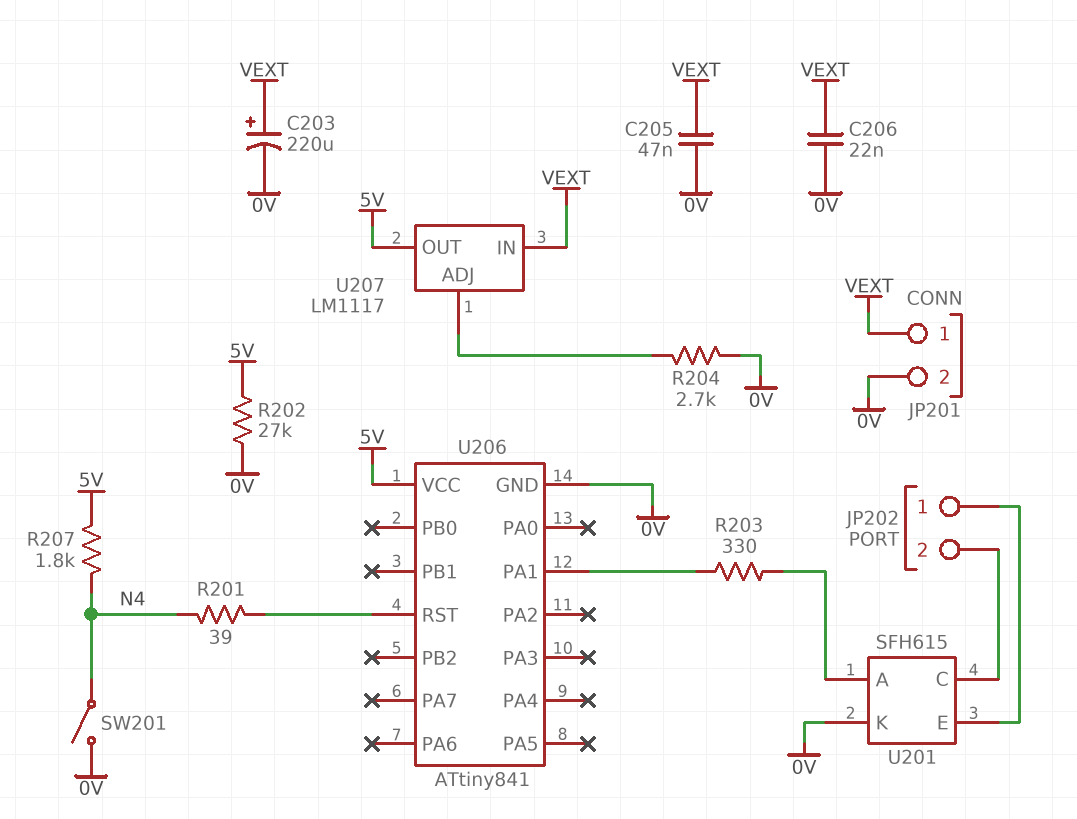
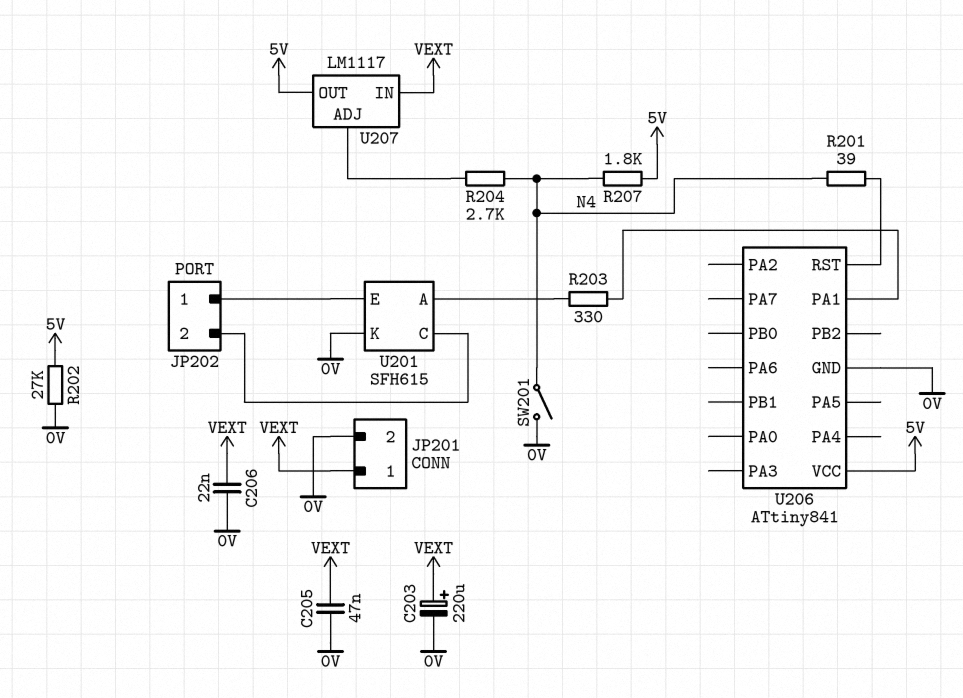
R204: 2.7k (0V, U207/ADJ) -> 2.7k (N4, U207/ADJ)

